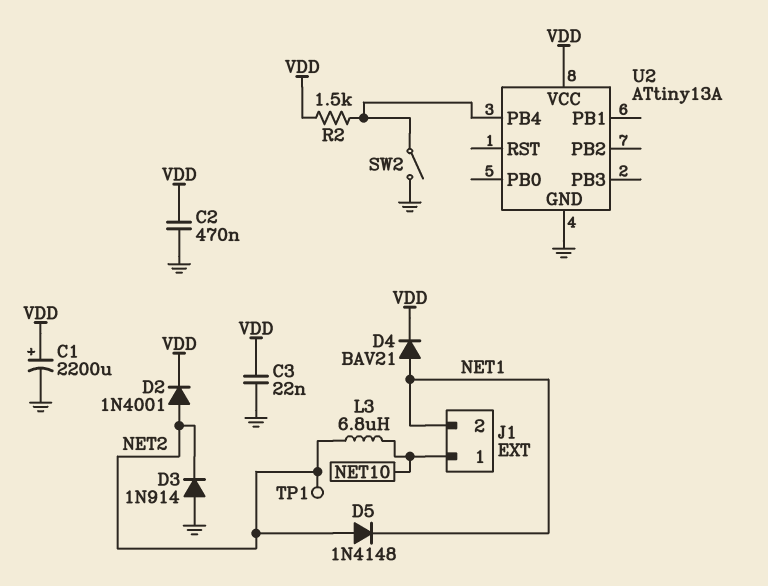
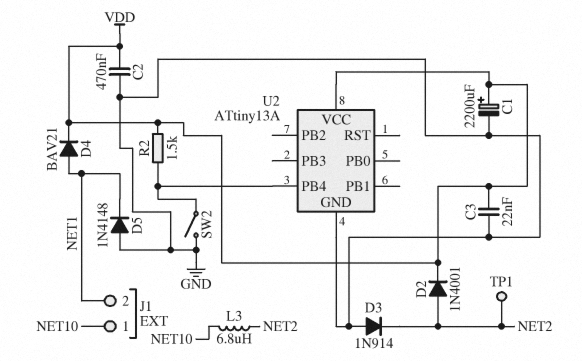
D5: diode 1N4148 (A NET2, K NET1) -> diode 1N4148 (A GND, K NET1)

